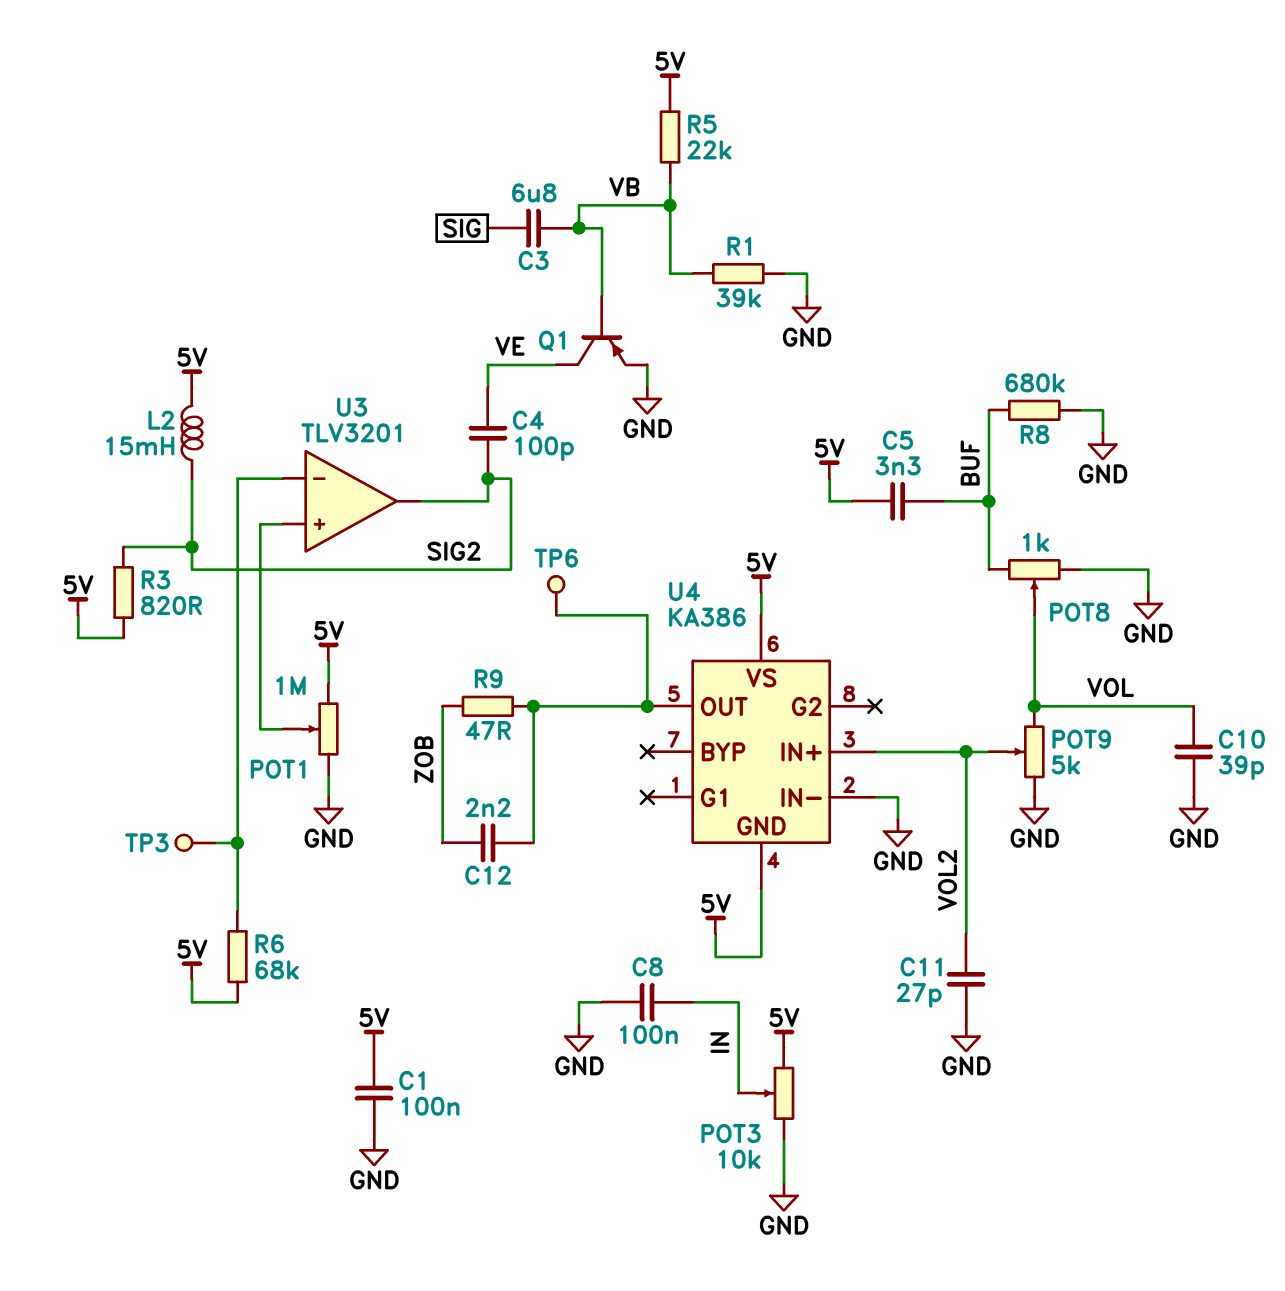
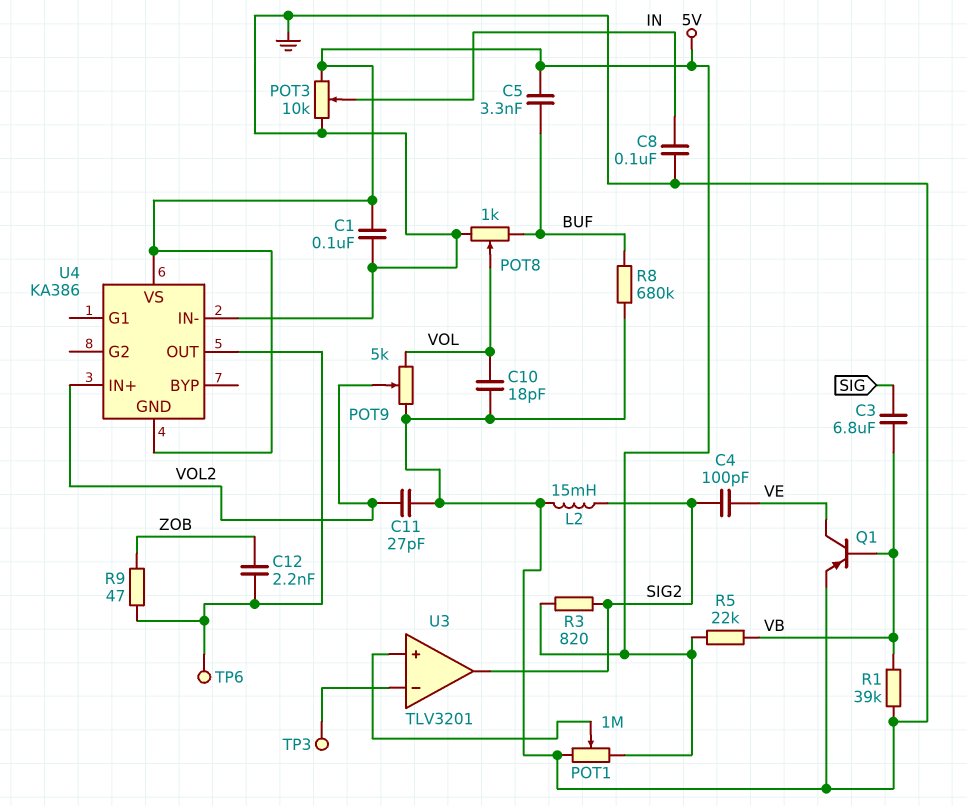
C10: 39pF (GND, VOL) -> 18pF (GND, VOL)
L2: 15mH (5V, SIG2) -> 15mH (GND, SIG2)
R6: 68k (5V, U3/in-) -> none

